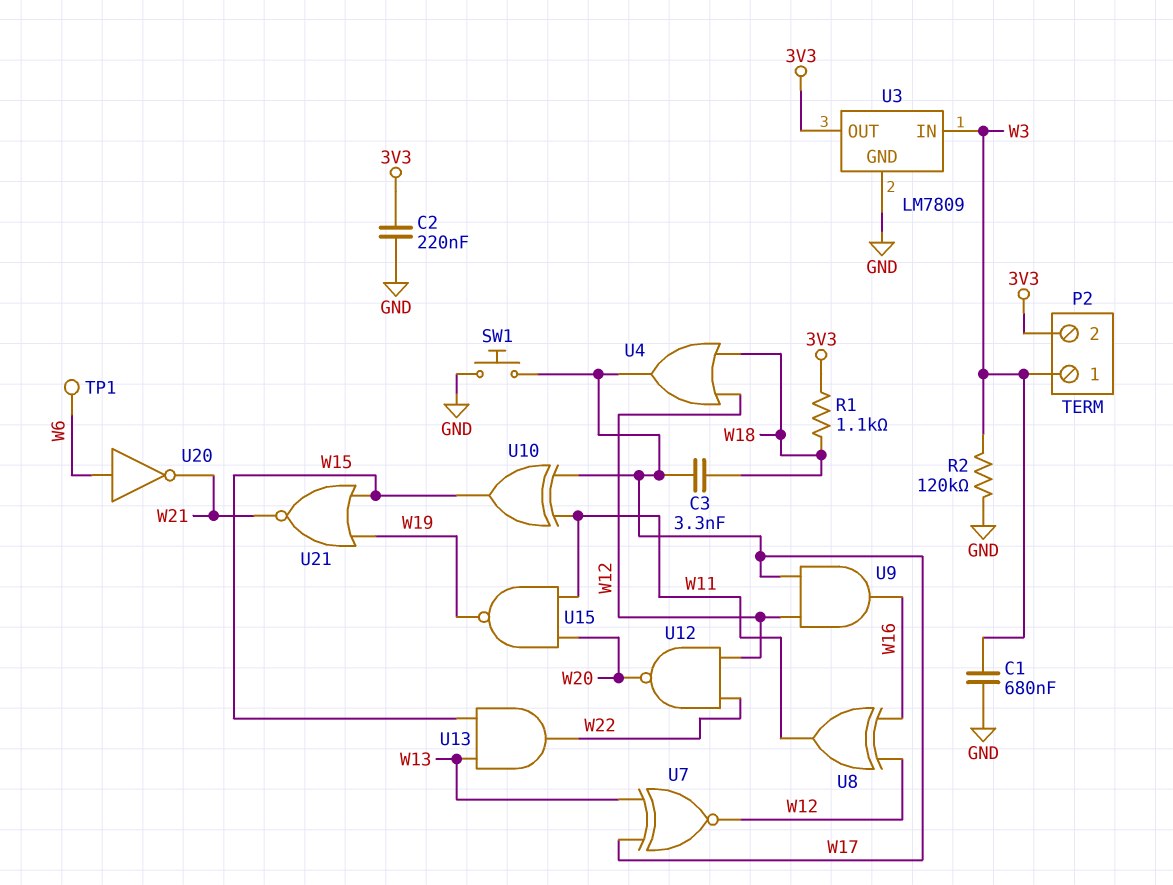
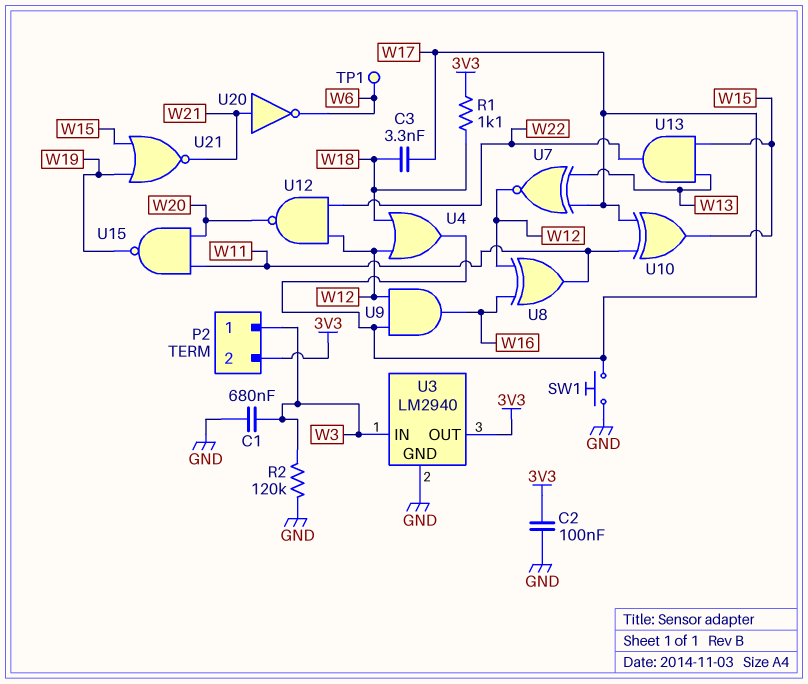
C2: 220nF (3V3, GND) -> 100nF (3V3, GND)
U3: LM7809 -> LM2940
U20: NOT (in W6, out W21) -> NOT (in W21, out W6)

